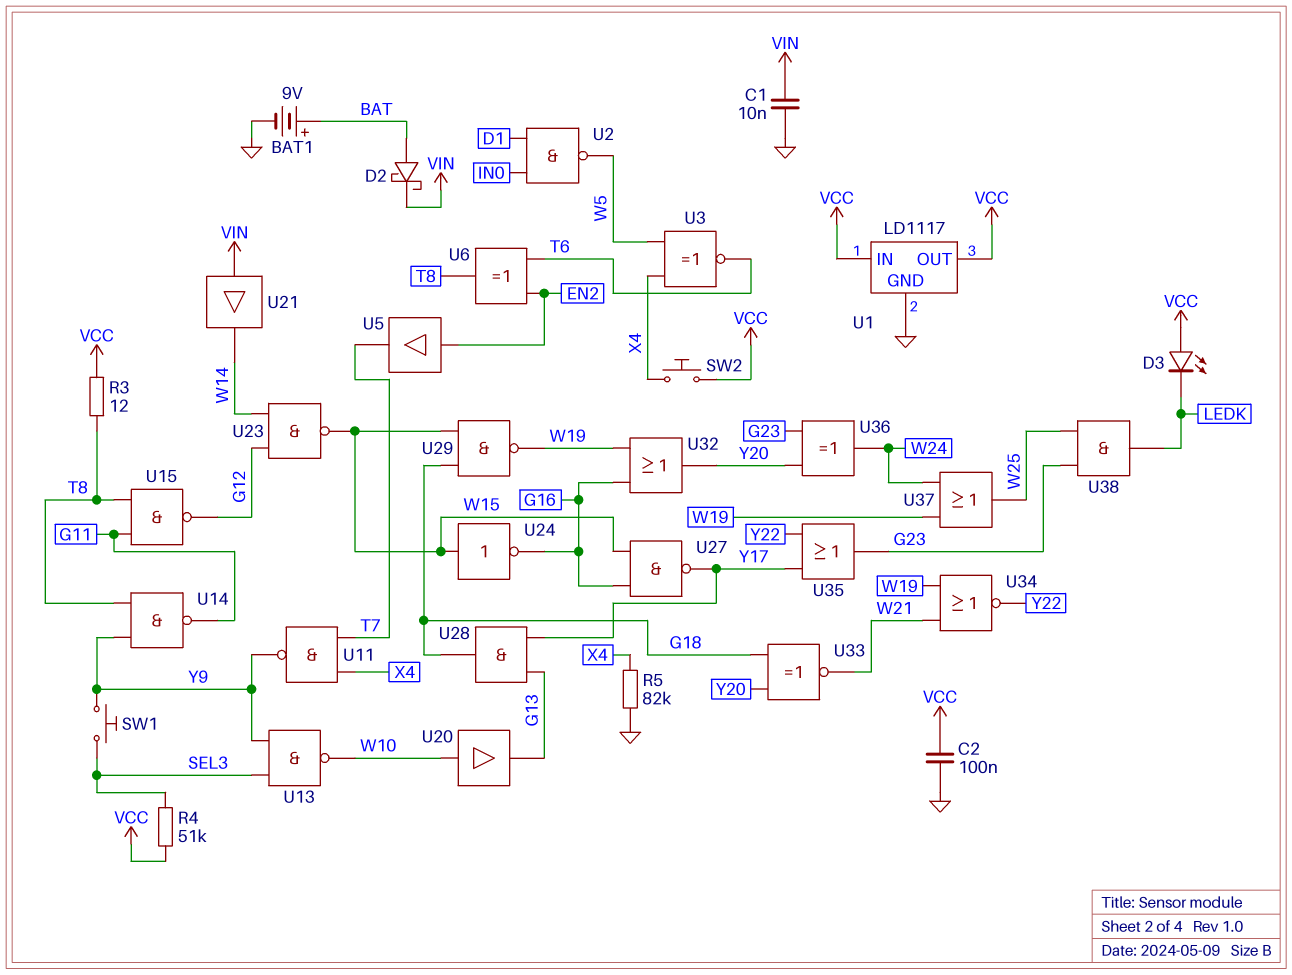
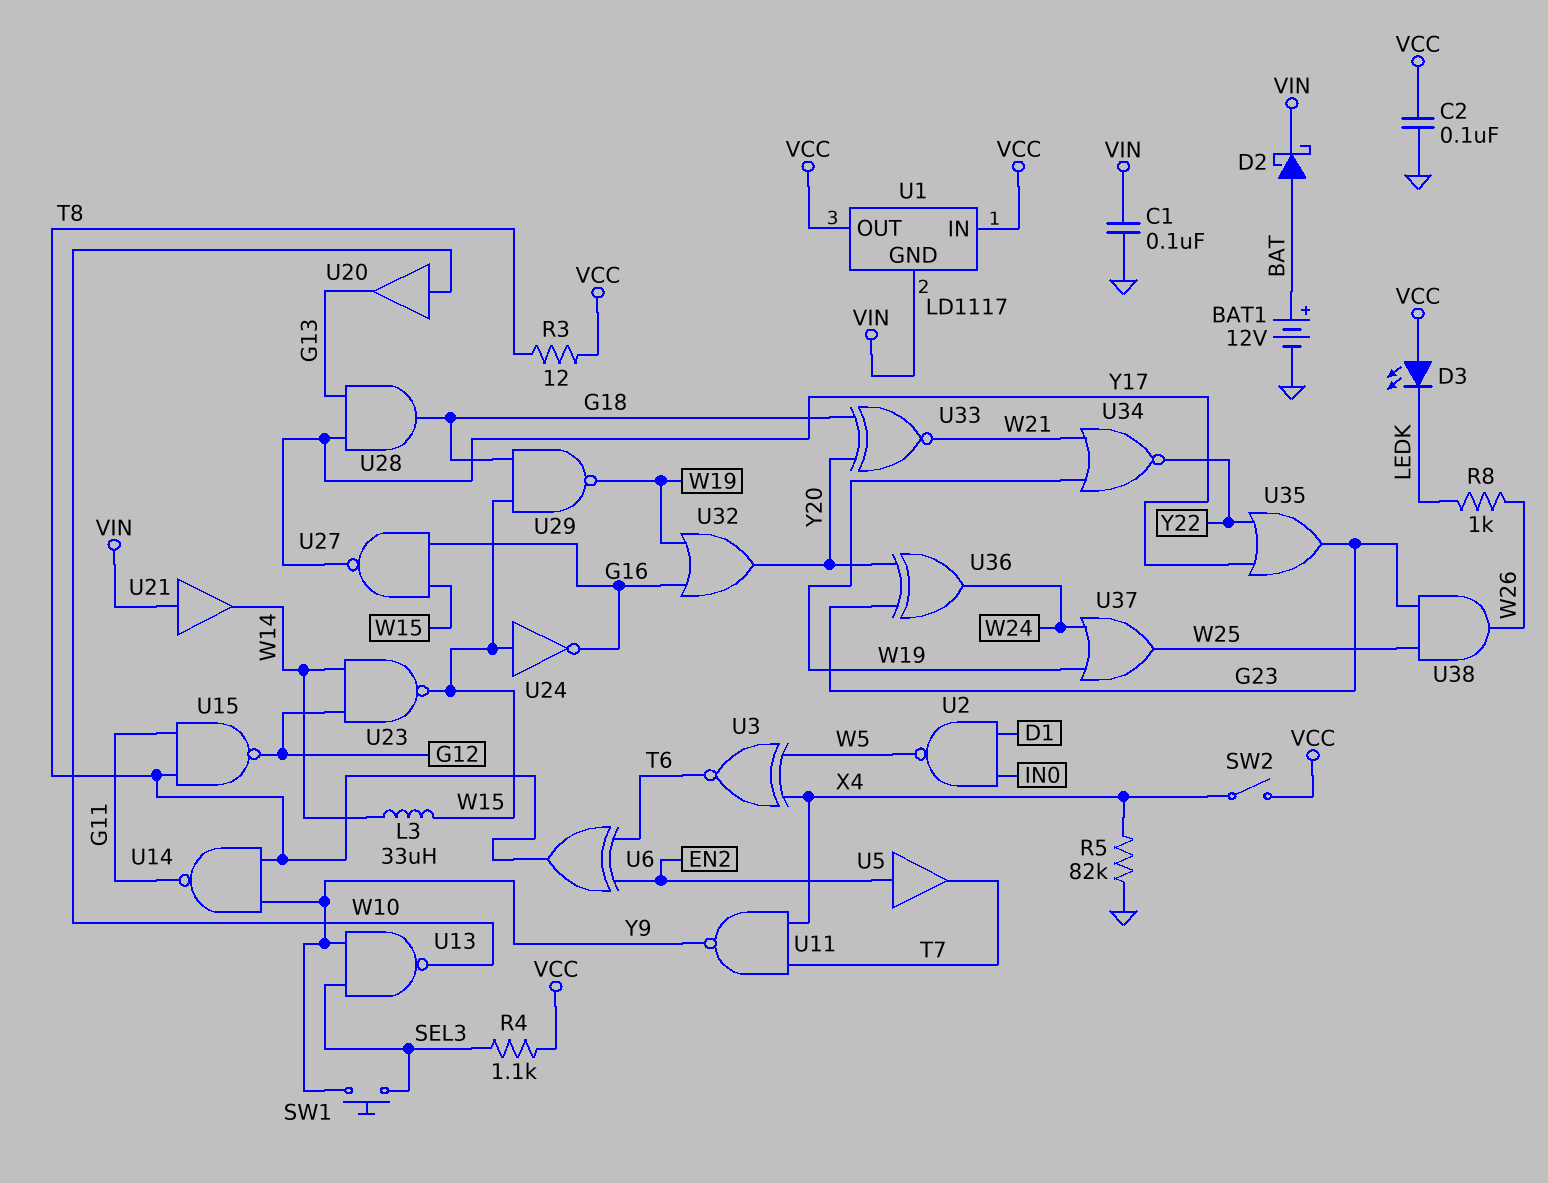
BAT1: 9V (plus BAT, minus GND) -> 12V (plus BAT, minus GND)
C1: 10nF (GND, VIN) -> 100nF (GND, VIN)
L3: none -> 33uH (W14, W15)
R4: 51k (SEL3, VCC) -> 1.1k (SEL3, VCC)
R8: none -> 1k (LEDK, W26)
SW2: button (VCC, X4) -> switch (VCC, X4)
U1 pin GND: GND -> VIN
U38: AND (in G23, in W25, out LEDK) -> AND (in G23, in W25, out W26)

